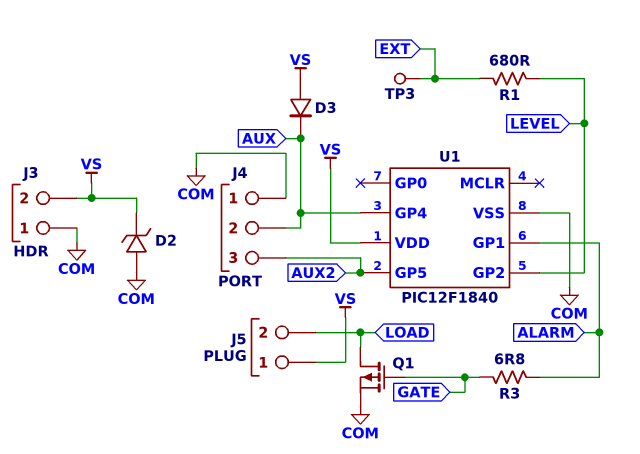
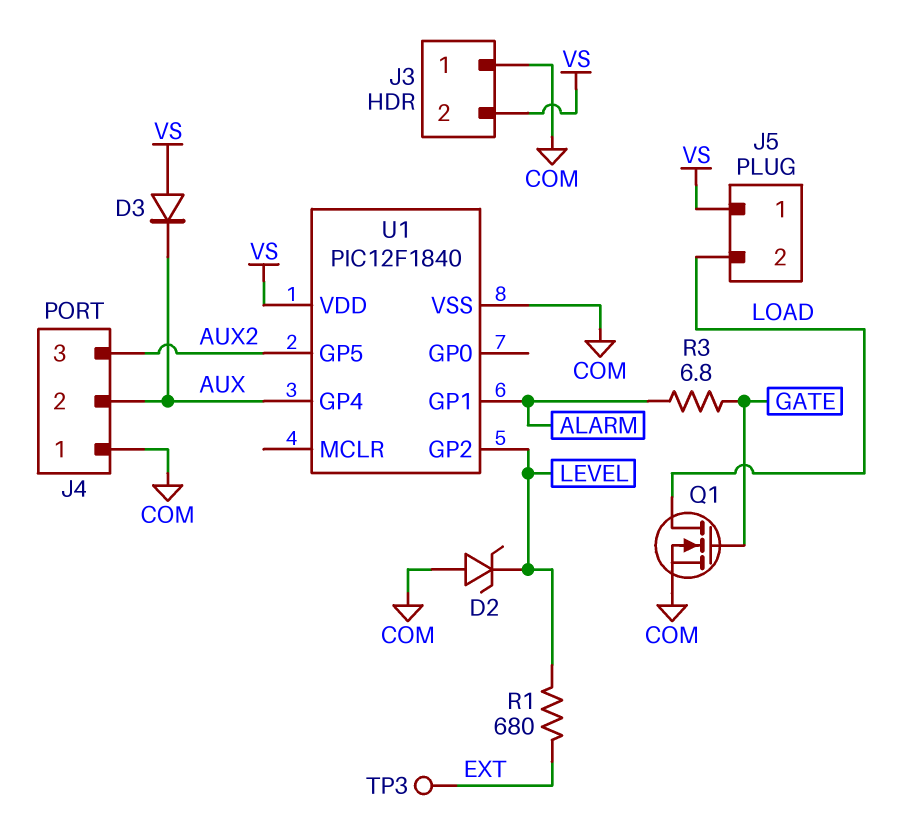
D2: zener (A COM, K VS) -> zener (A COM, K LEVEL)
Q1: PMOS (G GATE, D LOAD, S COM) -> NMOS (G GATE, D LOAD, S COM)

